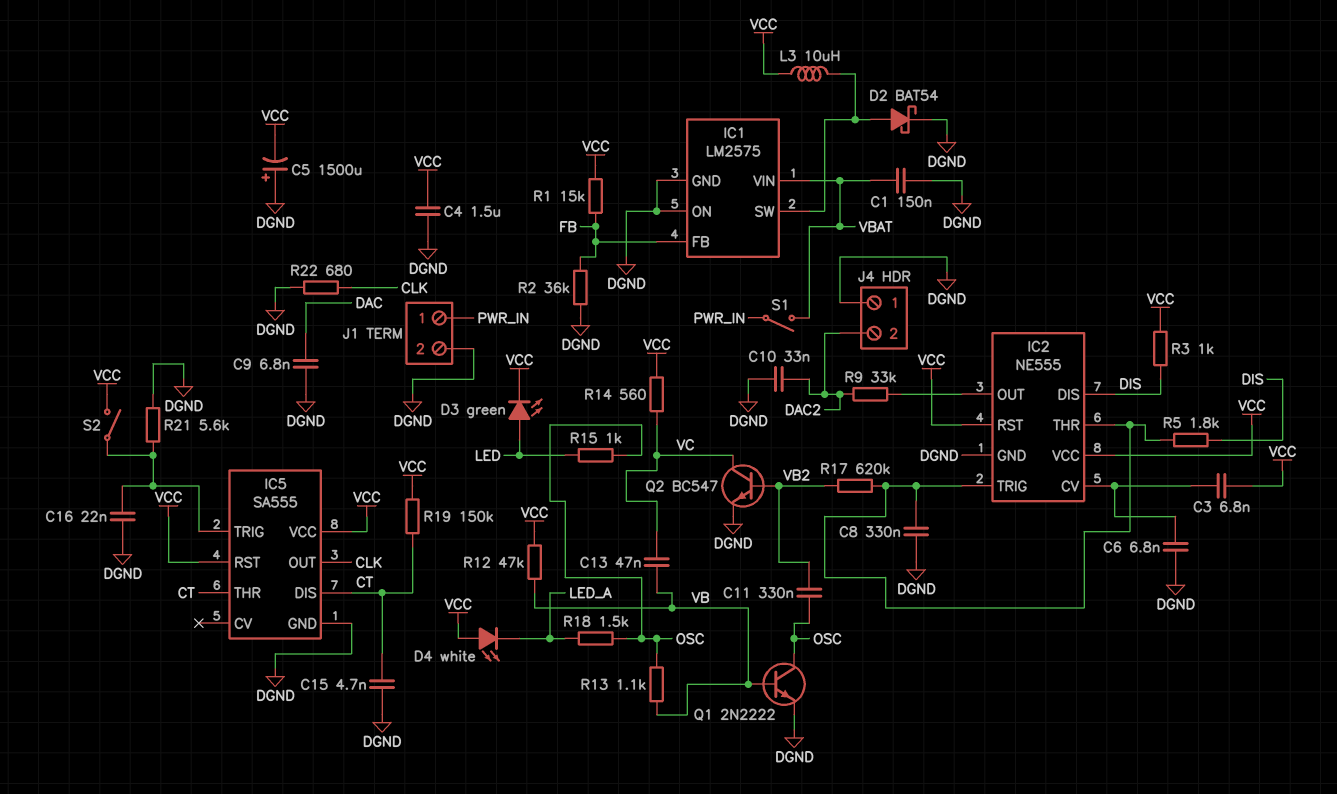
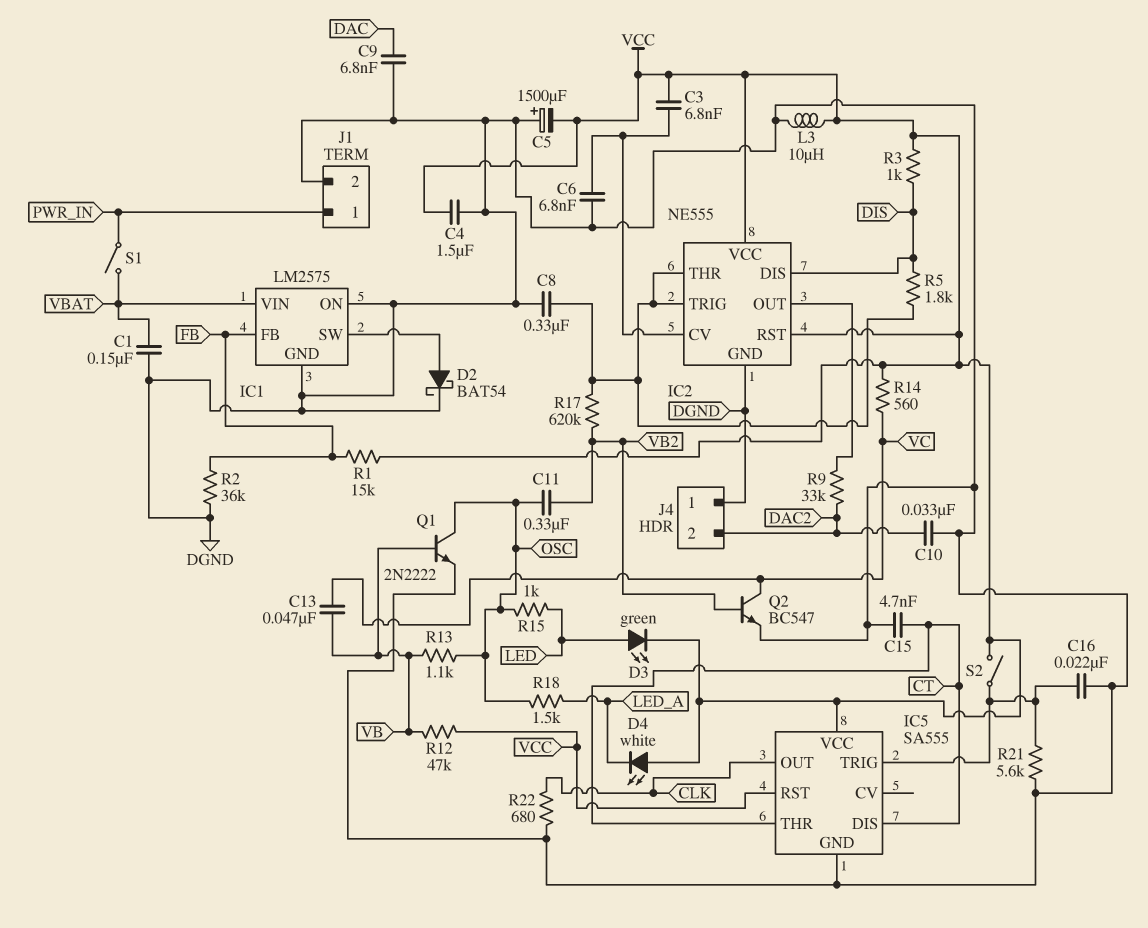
L3: 10uH (IC1/SW, VCC) -> 10uH (DGND, VCC)
R19: 150k (CT, VCC) -> none

